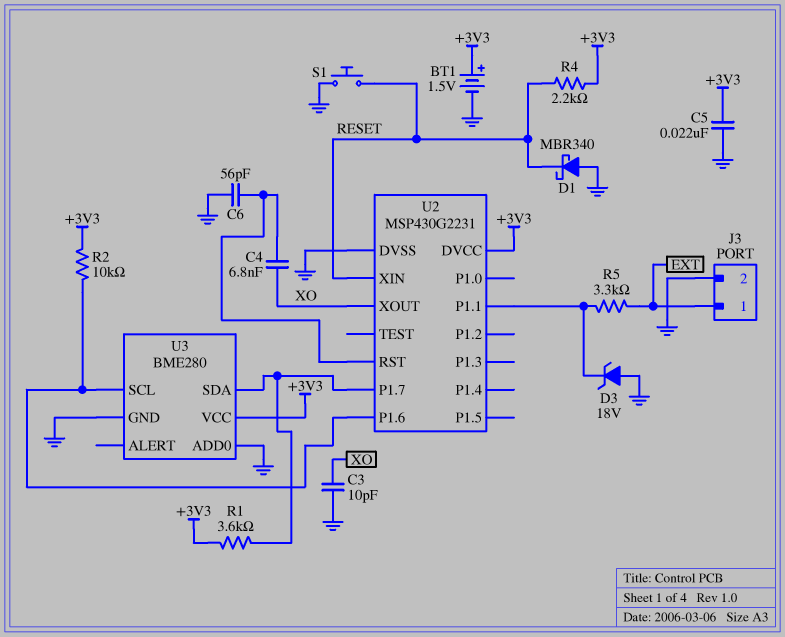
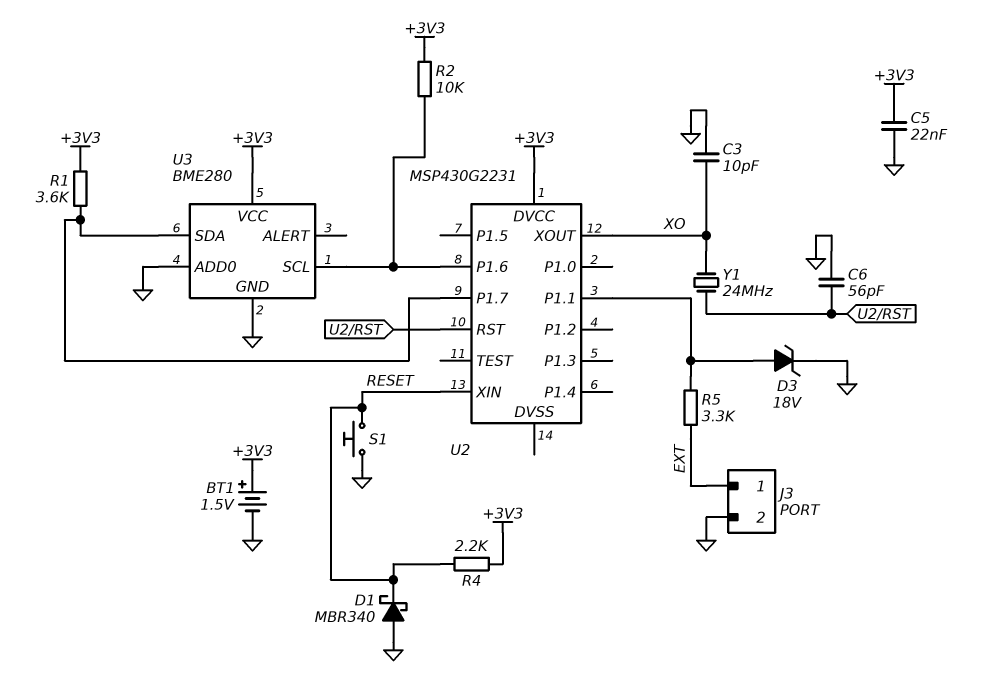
C4: 6.8nF (U2/RST, XO) -> none
D3: zener 18V (A GND, K U2/P1.1) -> zener 18V (A U2/P1.1, K GND)
U2 pin DVSS: GND -> none
Y1: none -> 24MHz (U2/RST, XO)

